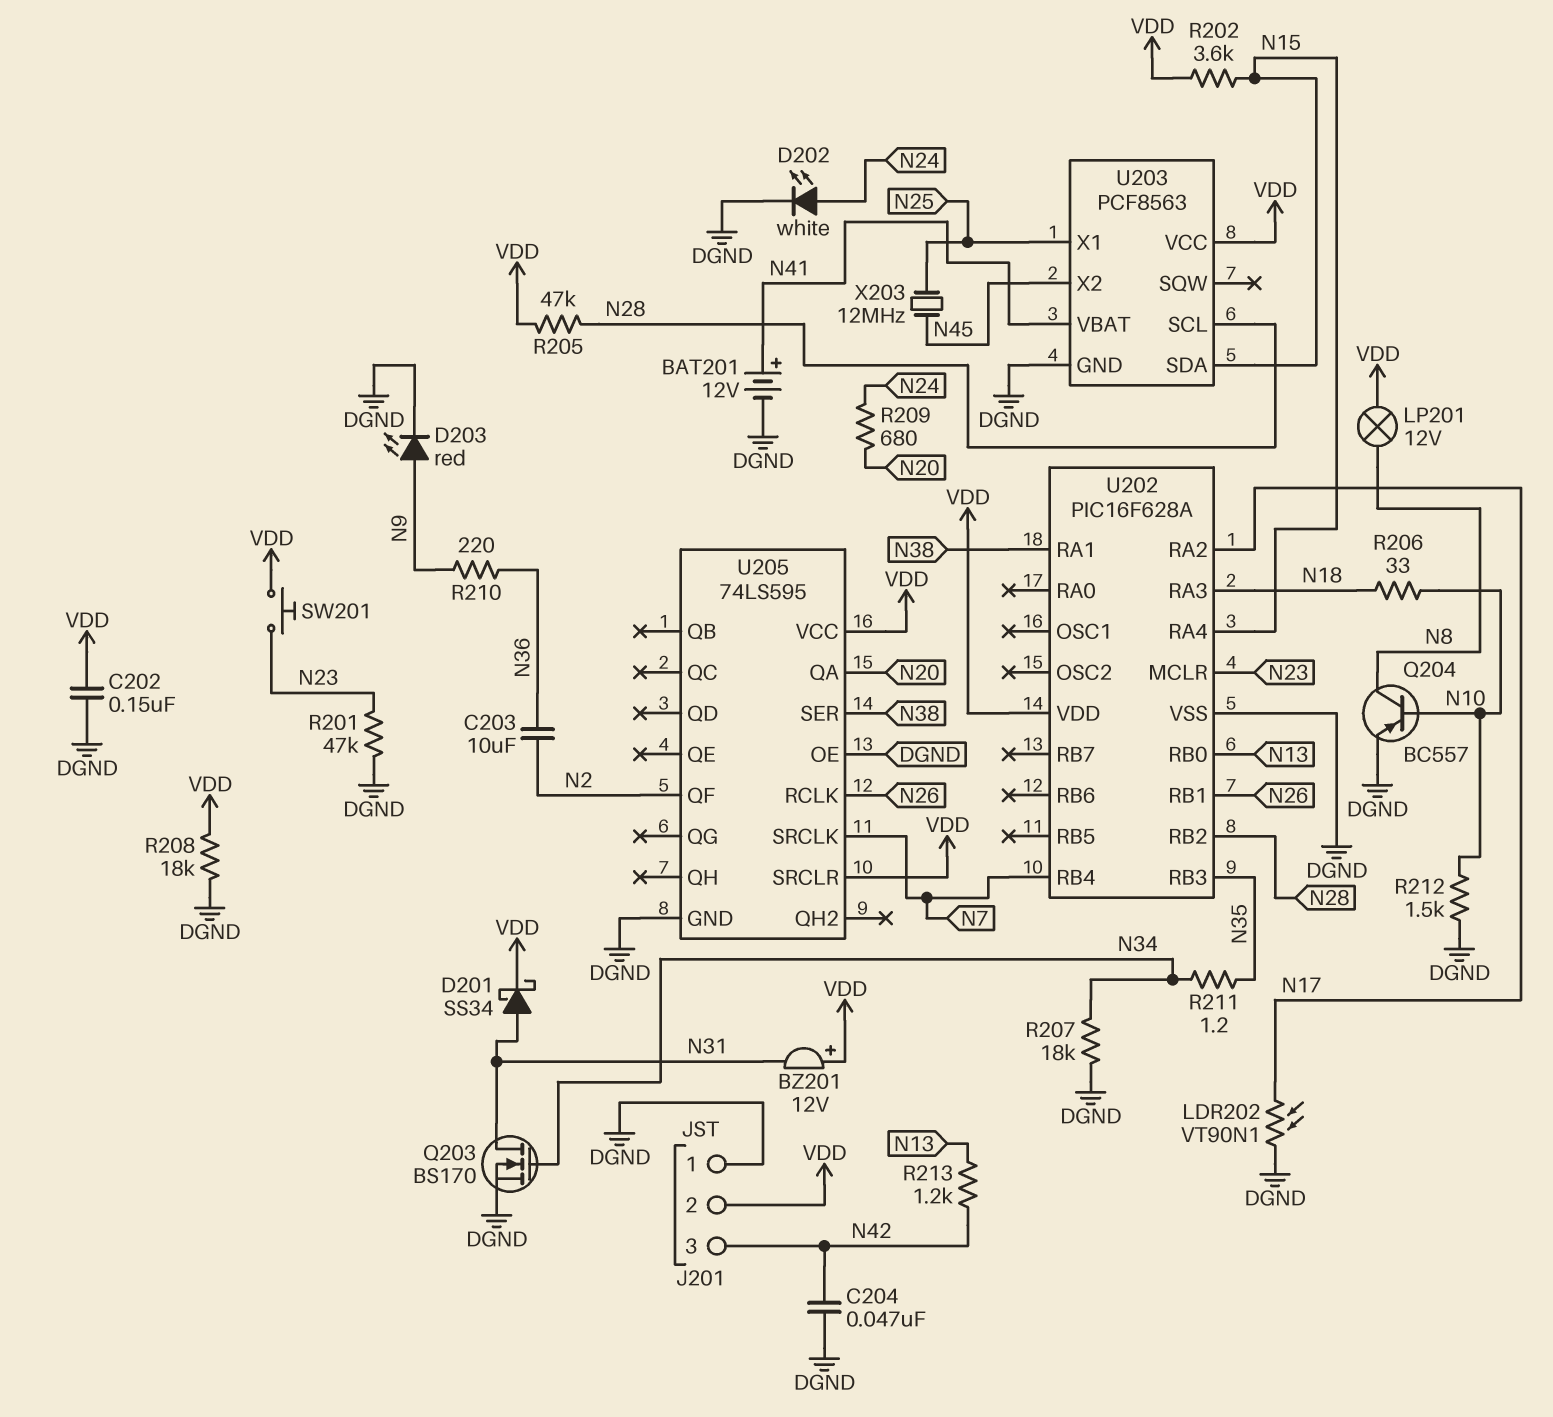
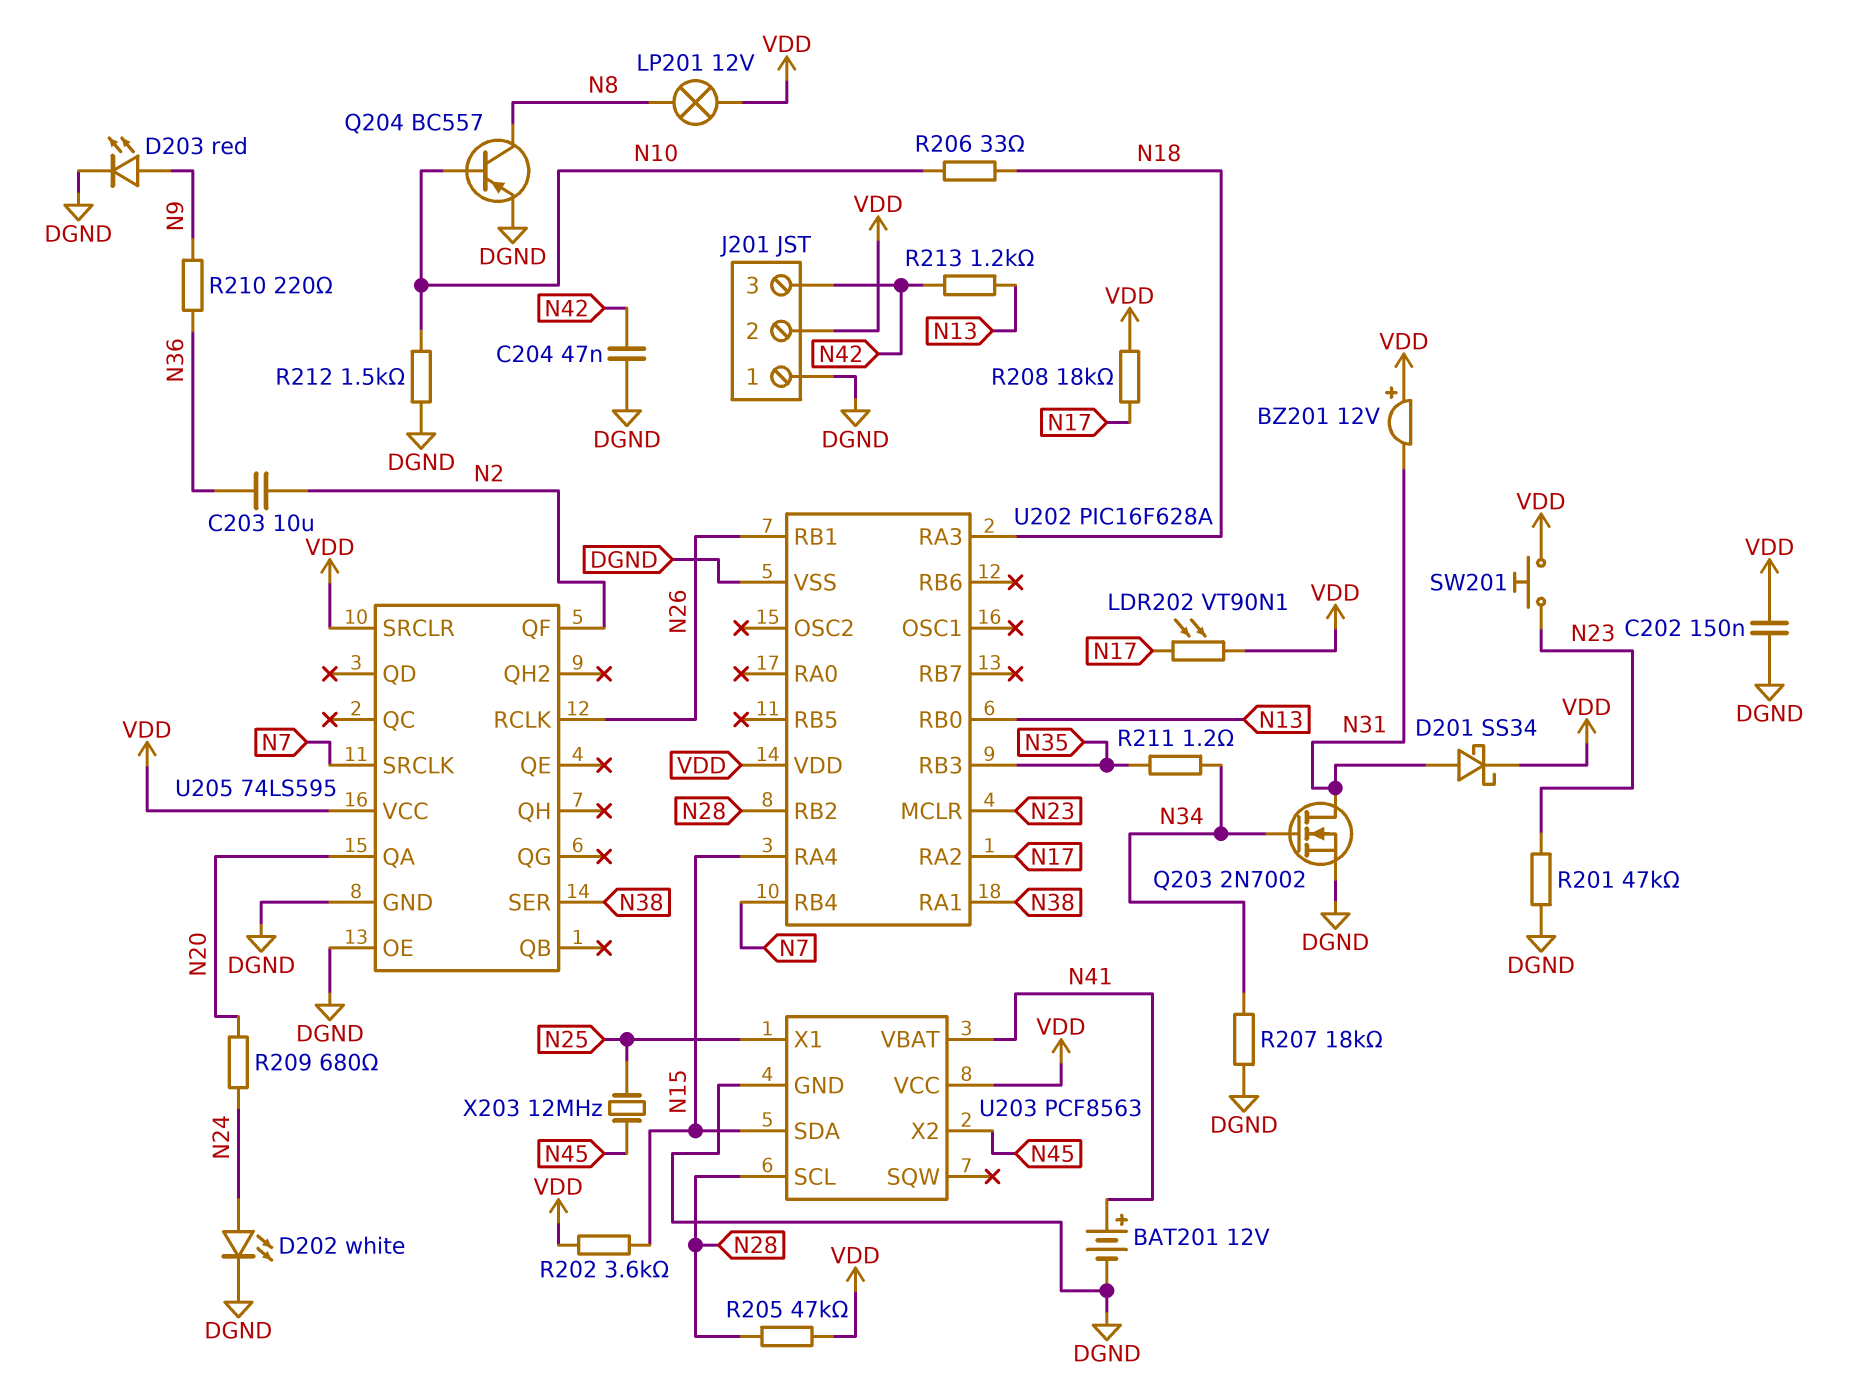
LDR202: VT90N1 (DGND, N17) -> VT90N1 (N17, VDD)
Q203: NMOS BS170 (G N34, D N31, S DGND) -> NMOS 2N7002 (G N34, D N31, S DGND)
R208: 18k (DGND, VDD) -> 18k (N17, VDD)

